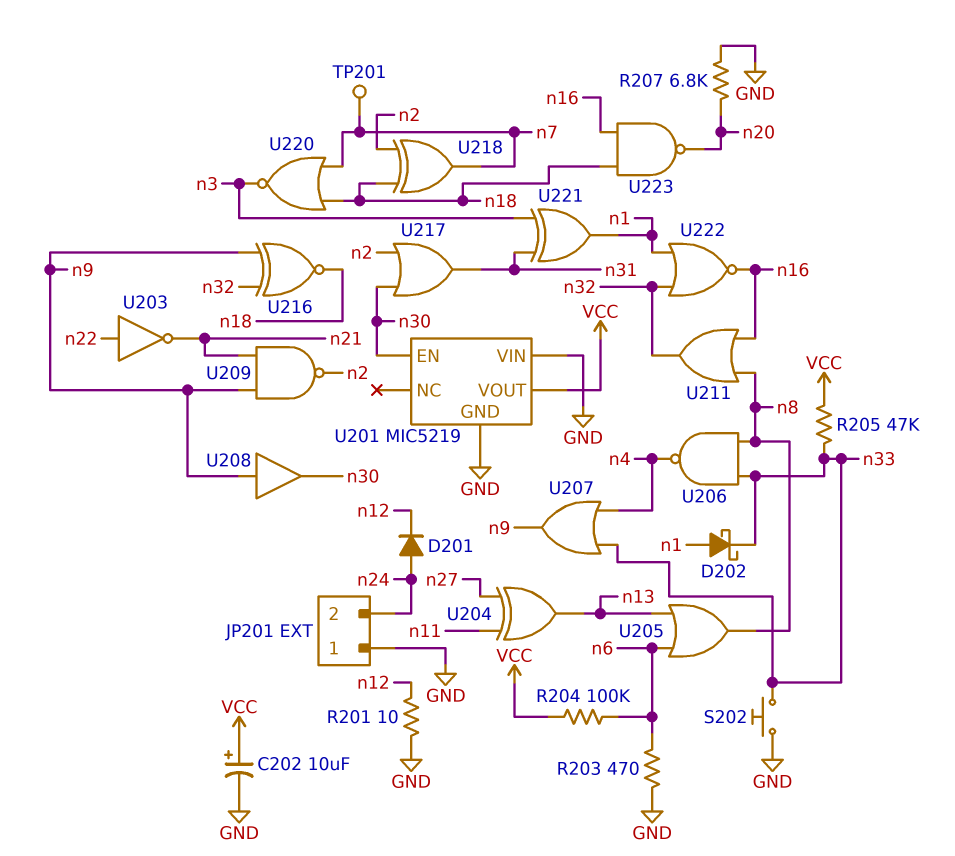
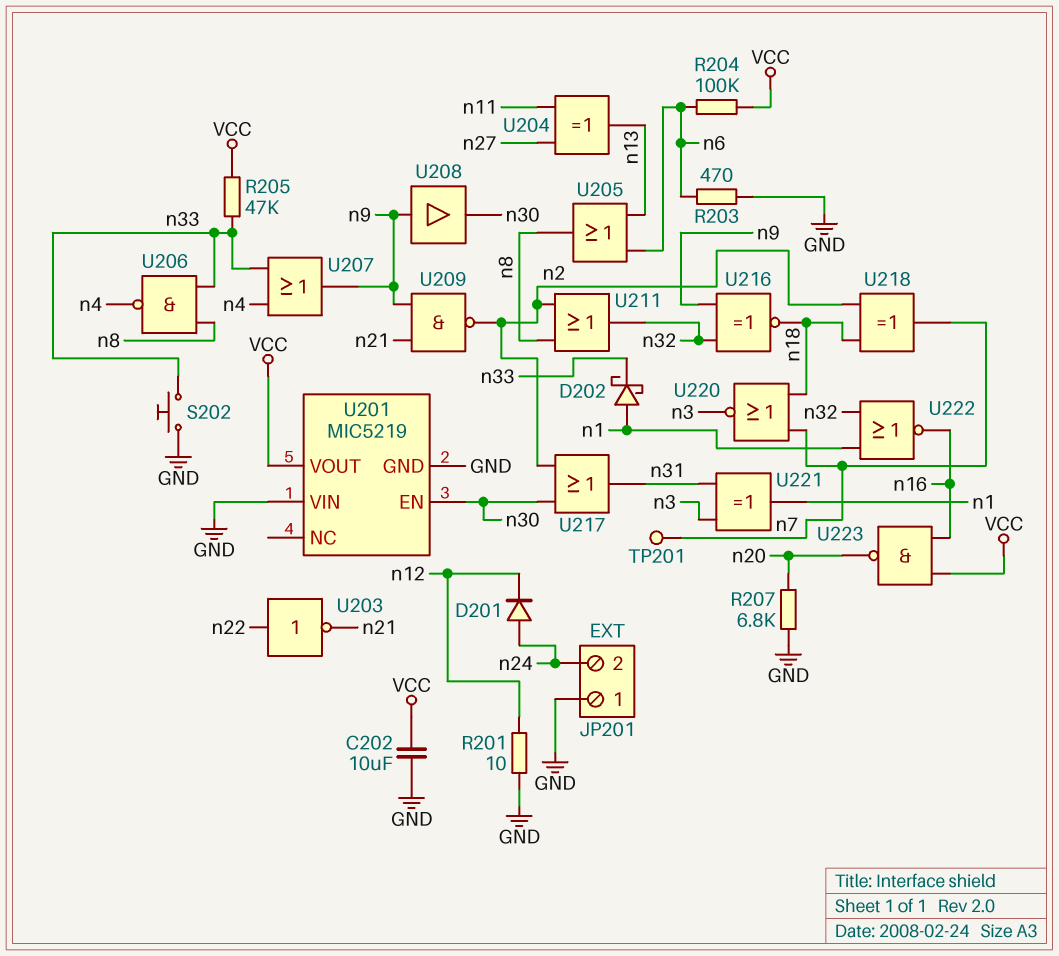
C202: 10uF (plus VCC, minus GND) -> 10uF (GND, VCC)
U211: OR (in n8, in n16, out n32) -> OR (in n2, in n8, out n32)
U223: NAND (in n16, in n18, out n20) -> NAND (in VCC, in n16, out n20)

